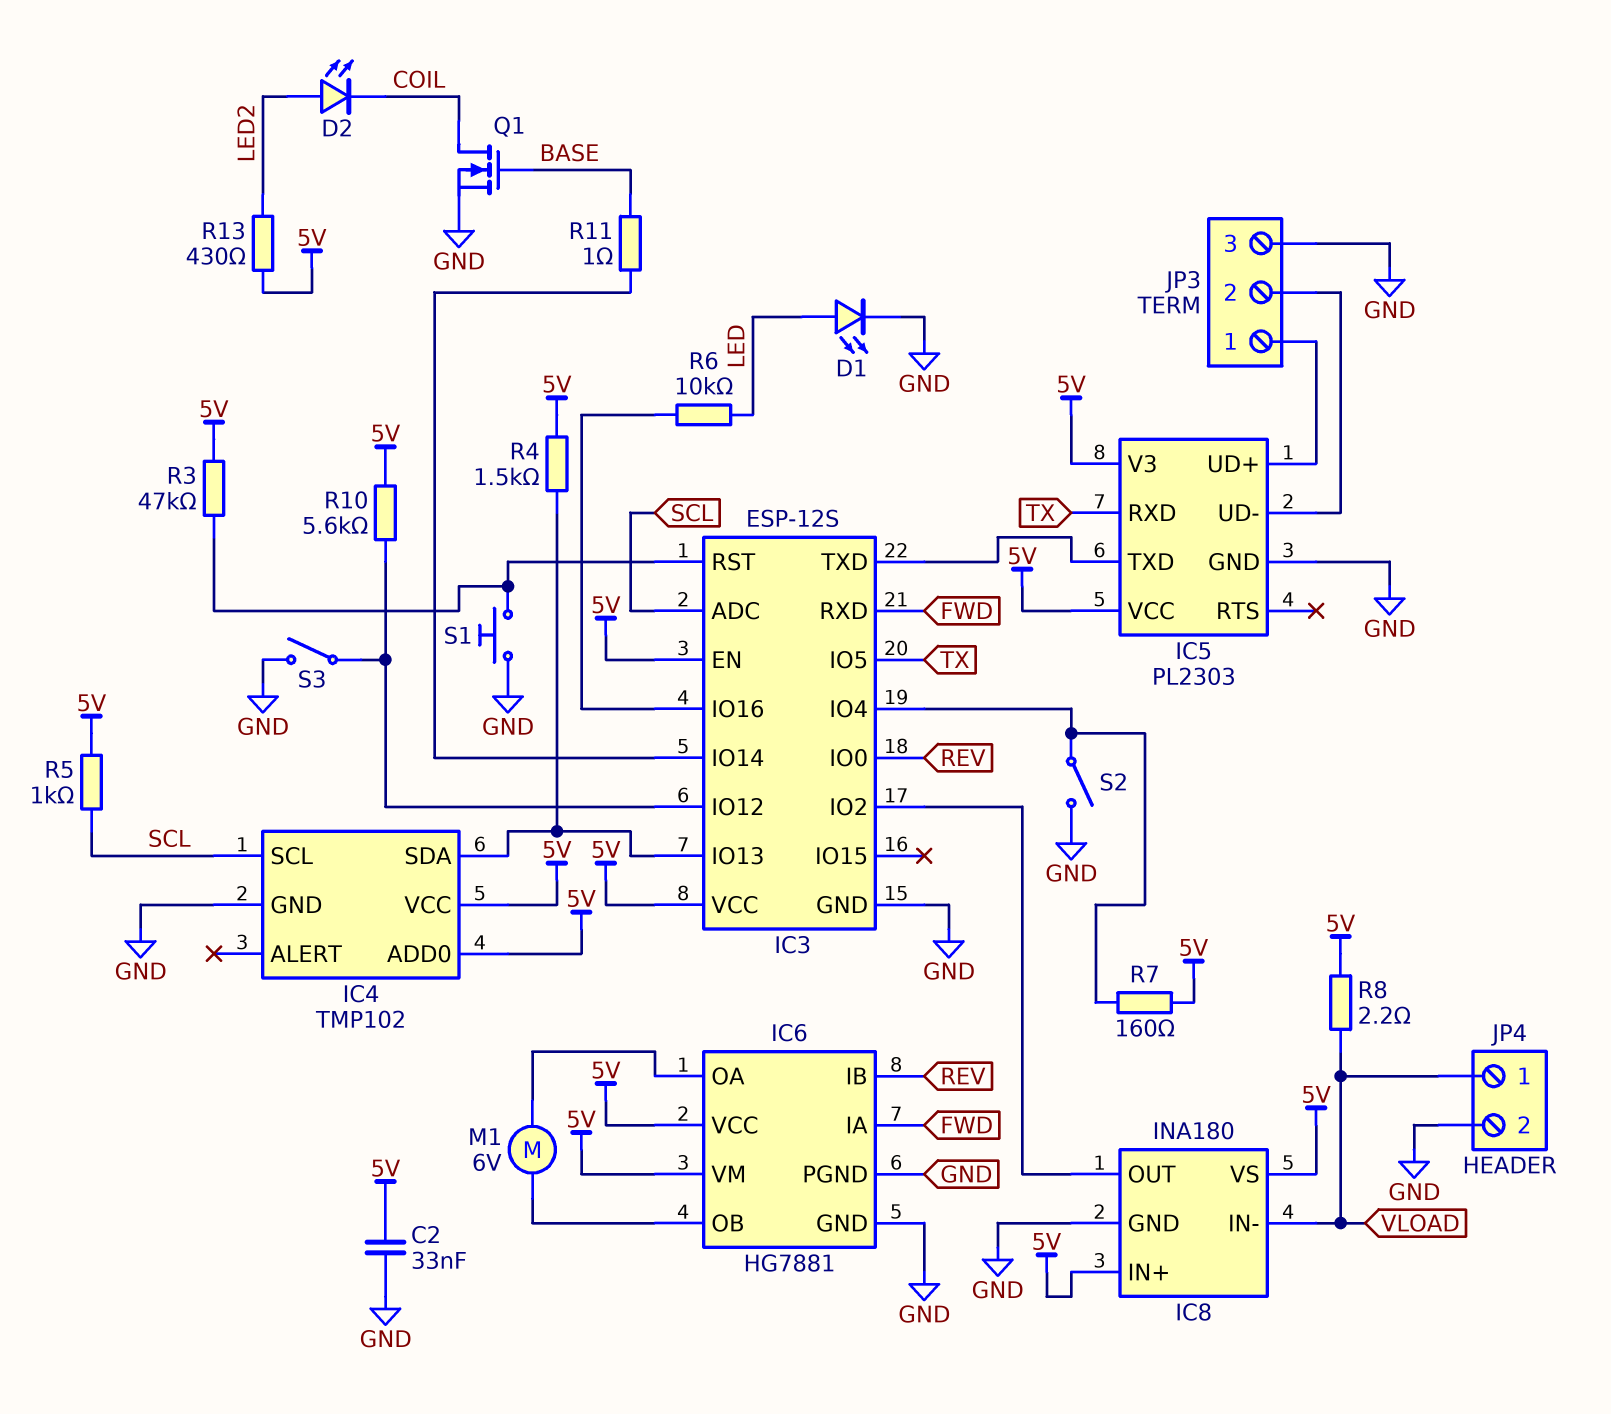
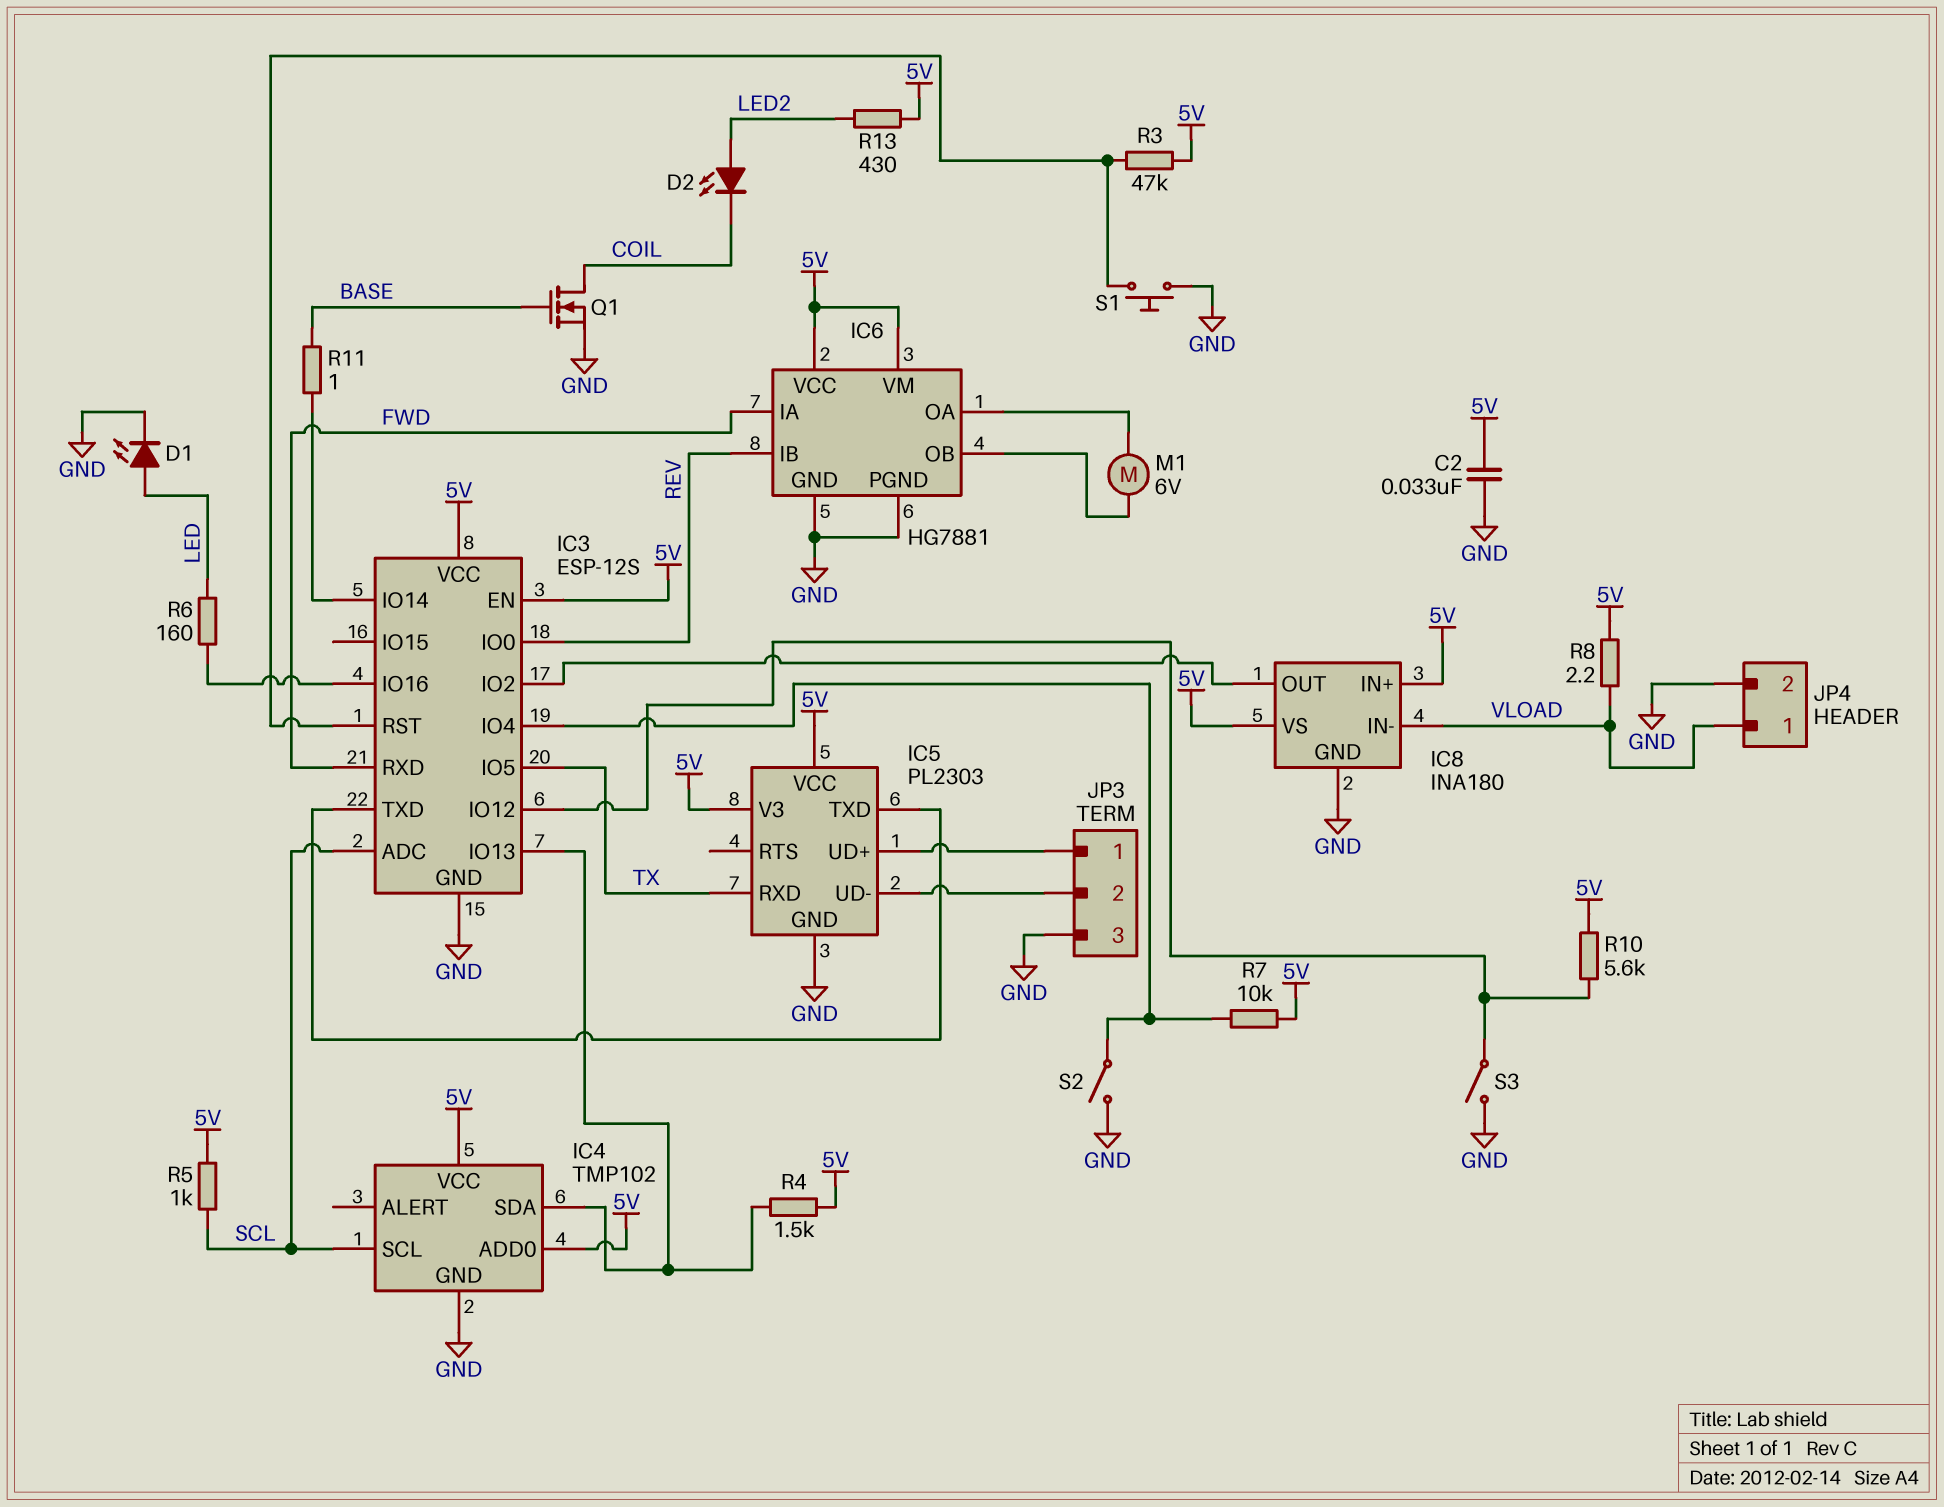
R6: 10k (IC3/IO16, LED) -> 160 (IC3/IO16, LED)
R7: 160 (5V, IC3/IO4) -> 10k (5V, IC3/IO4)

